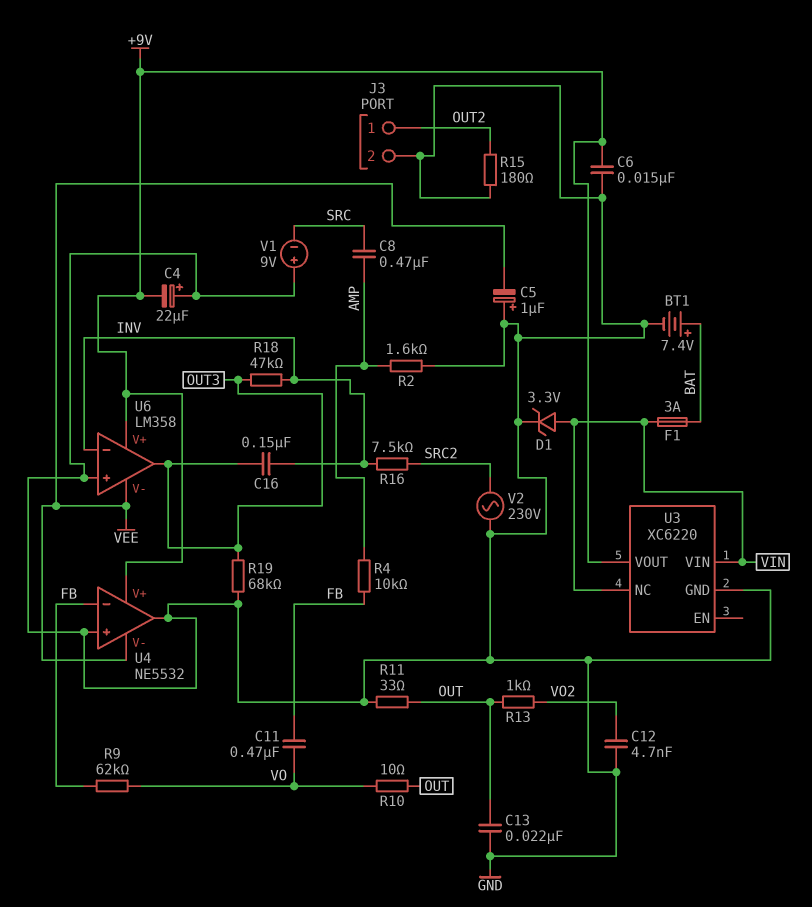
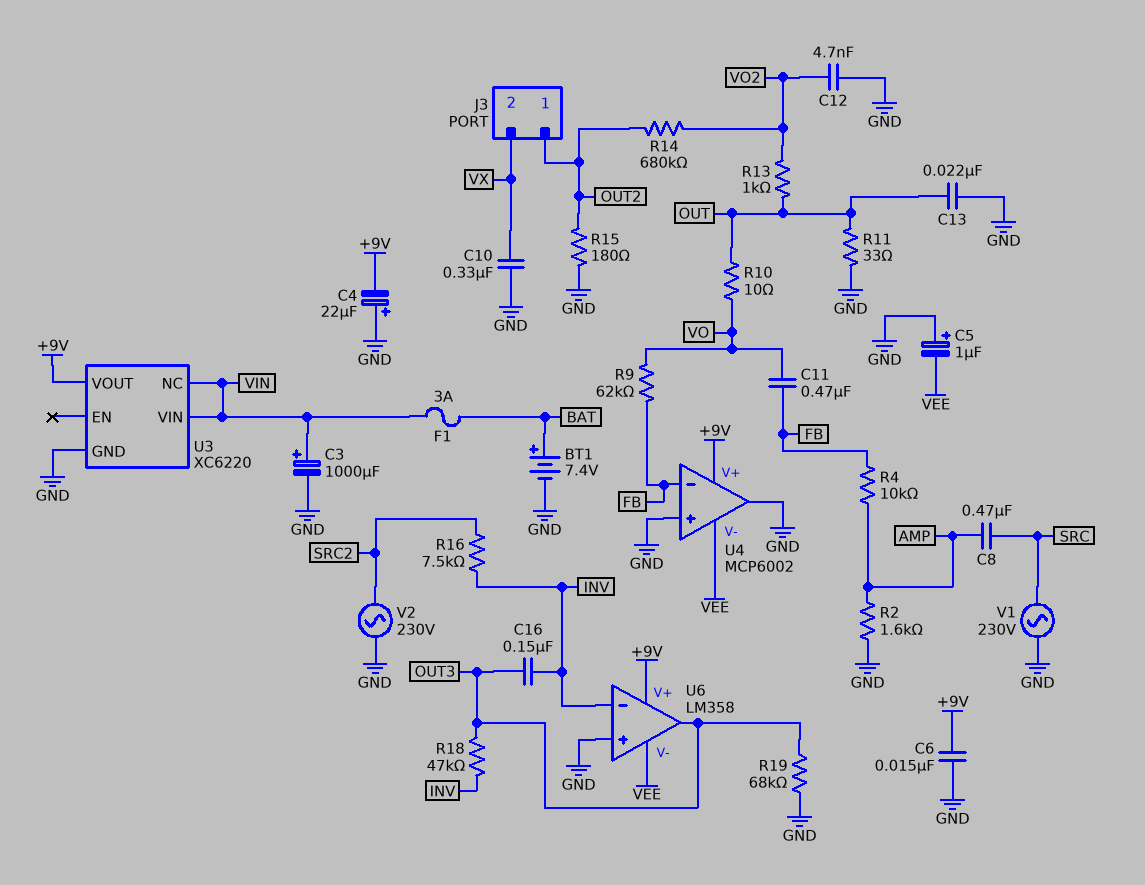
C3: none -> 1000uF (plus VIN, minus GND)
C10: none -> 330nF (GND, VX)
D1: zener 3.3V (A VIN, K GND) -> none
J3 pin 2: GND -> VX
R14: none -> 680k (OUT2, VO2)
U4: NE5532 -> MCP6002
V1: 9V (plus GND, minus SRC) -> AC 230V (GND, SRC)

